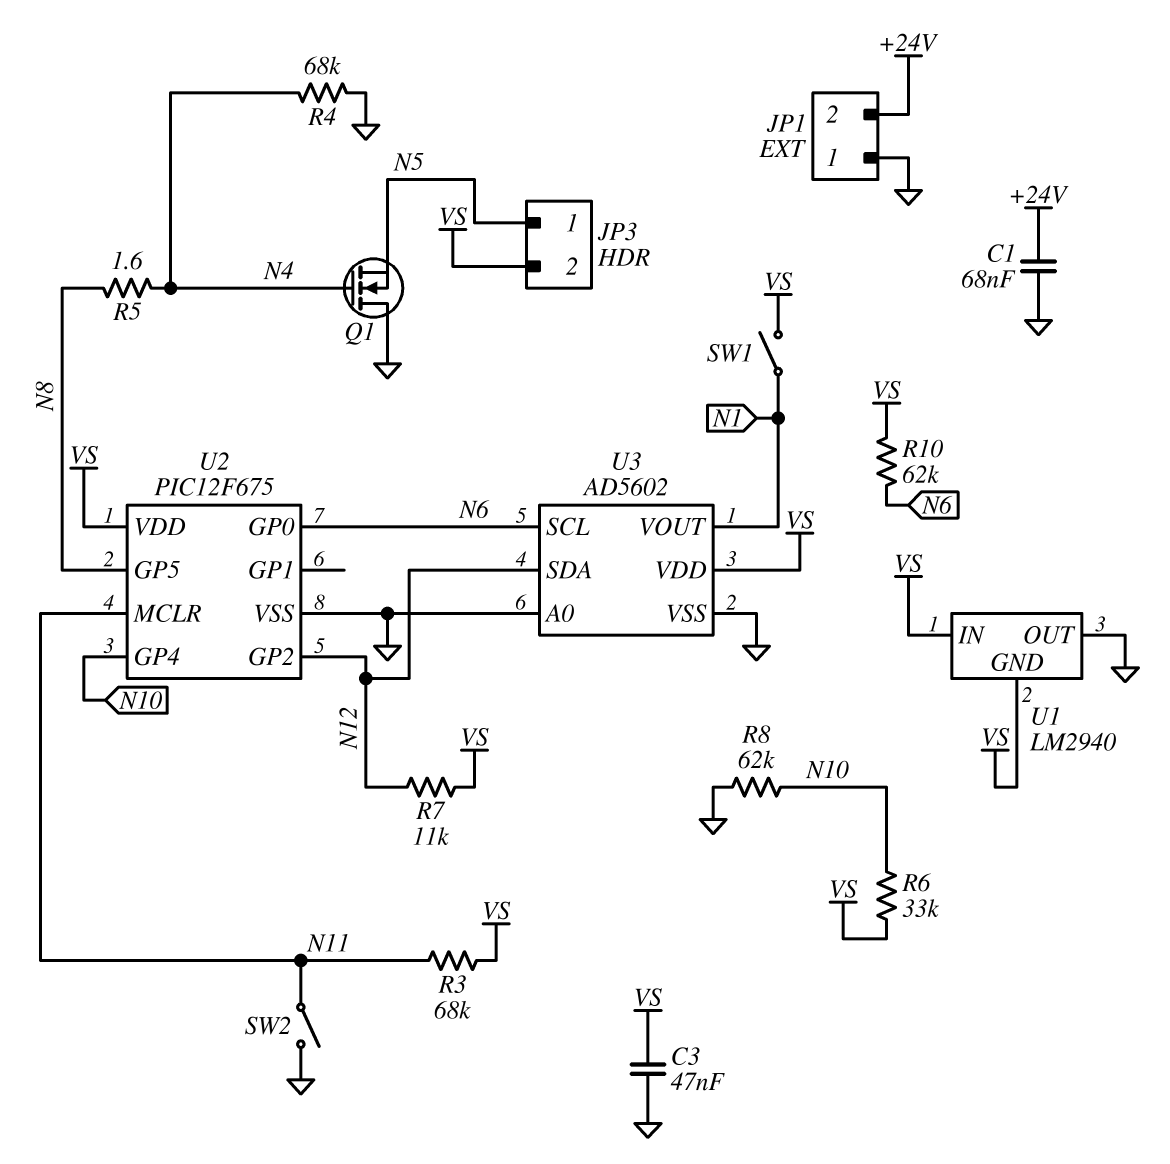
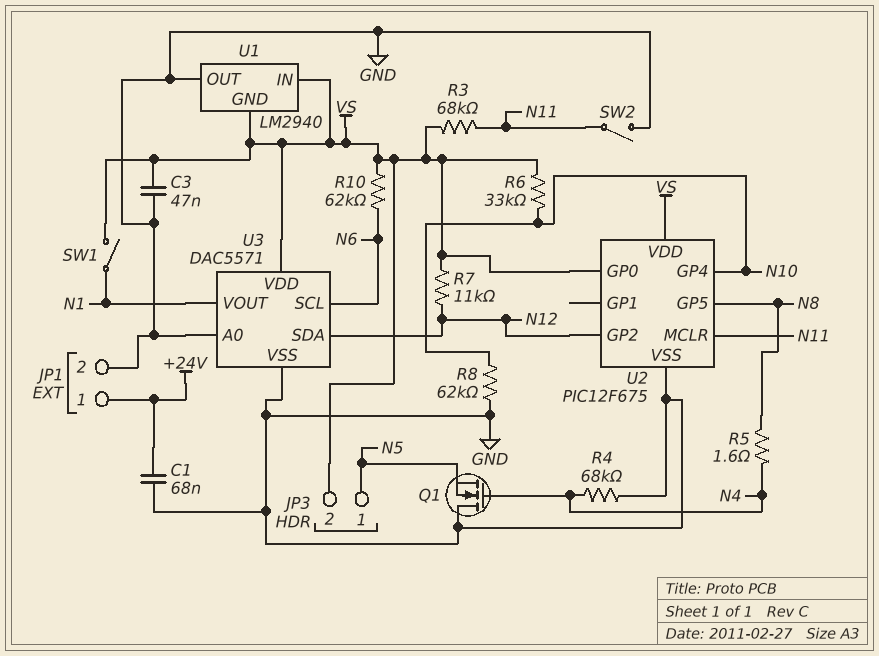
JP1 pin 1: GND -> +24V
JP1 pin 2: +24V -> GND
U2 pin GP0: N6 -> VS
U3: AD5602 -> DAC5571

